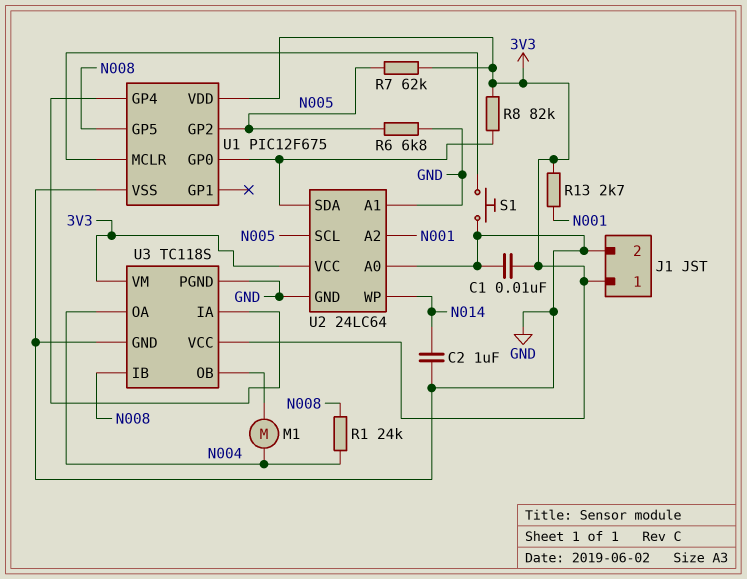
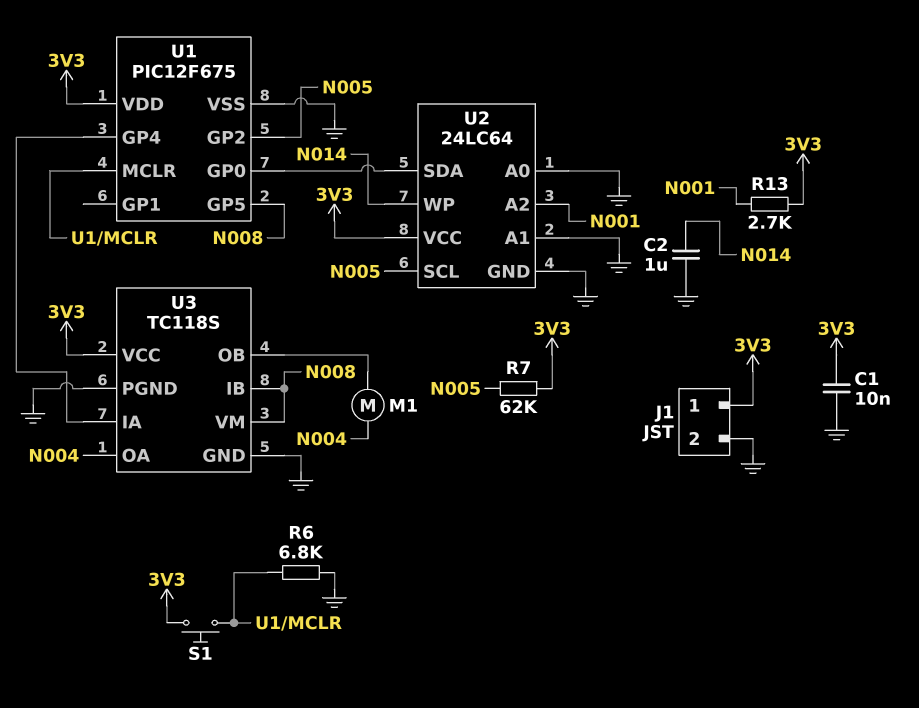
R1: 24k (N004, N008) -> none
R6: 6.8k (GND, N005) -> 6.8k (GND, U1/MCLR)
R8: 82k (3V3, U1/GP0) -> none
S1: button (GND, U1/MCLR) -> button (3V3, U1/MCLR)
U3 pin VM: 3V3 -> N008

